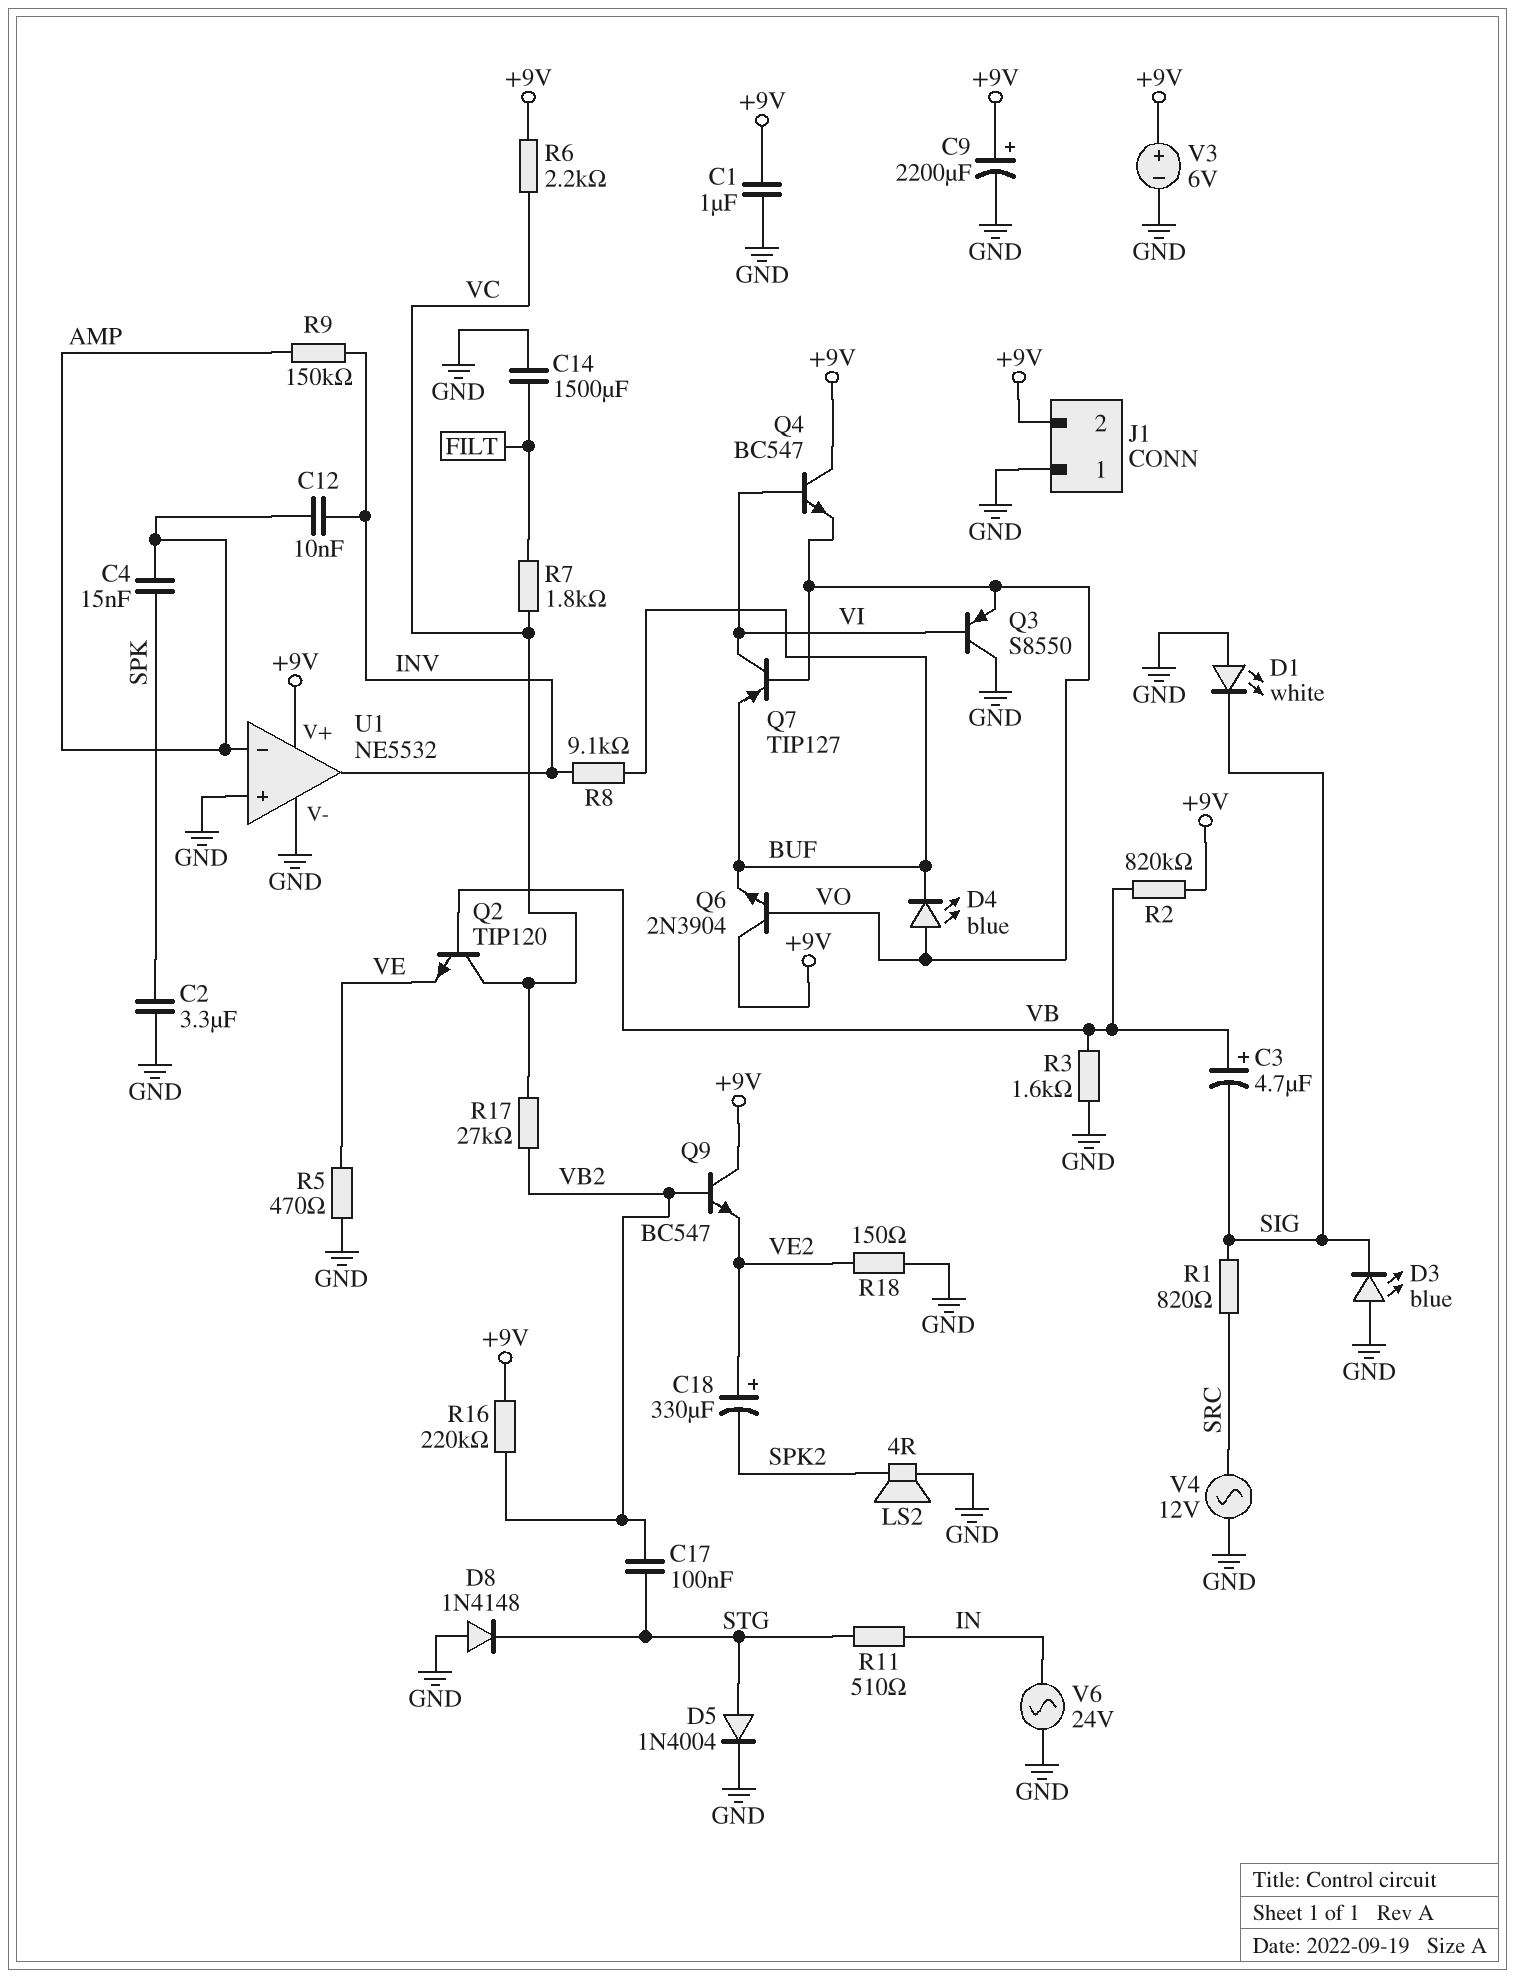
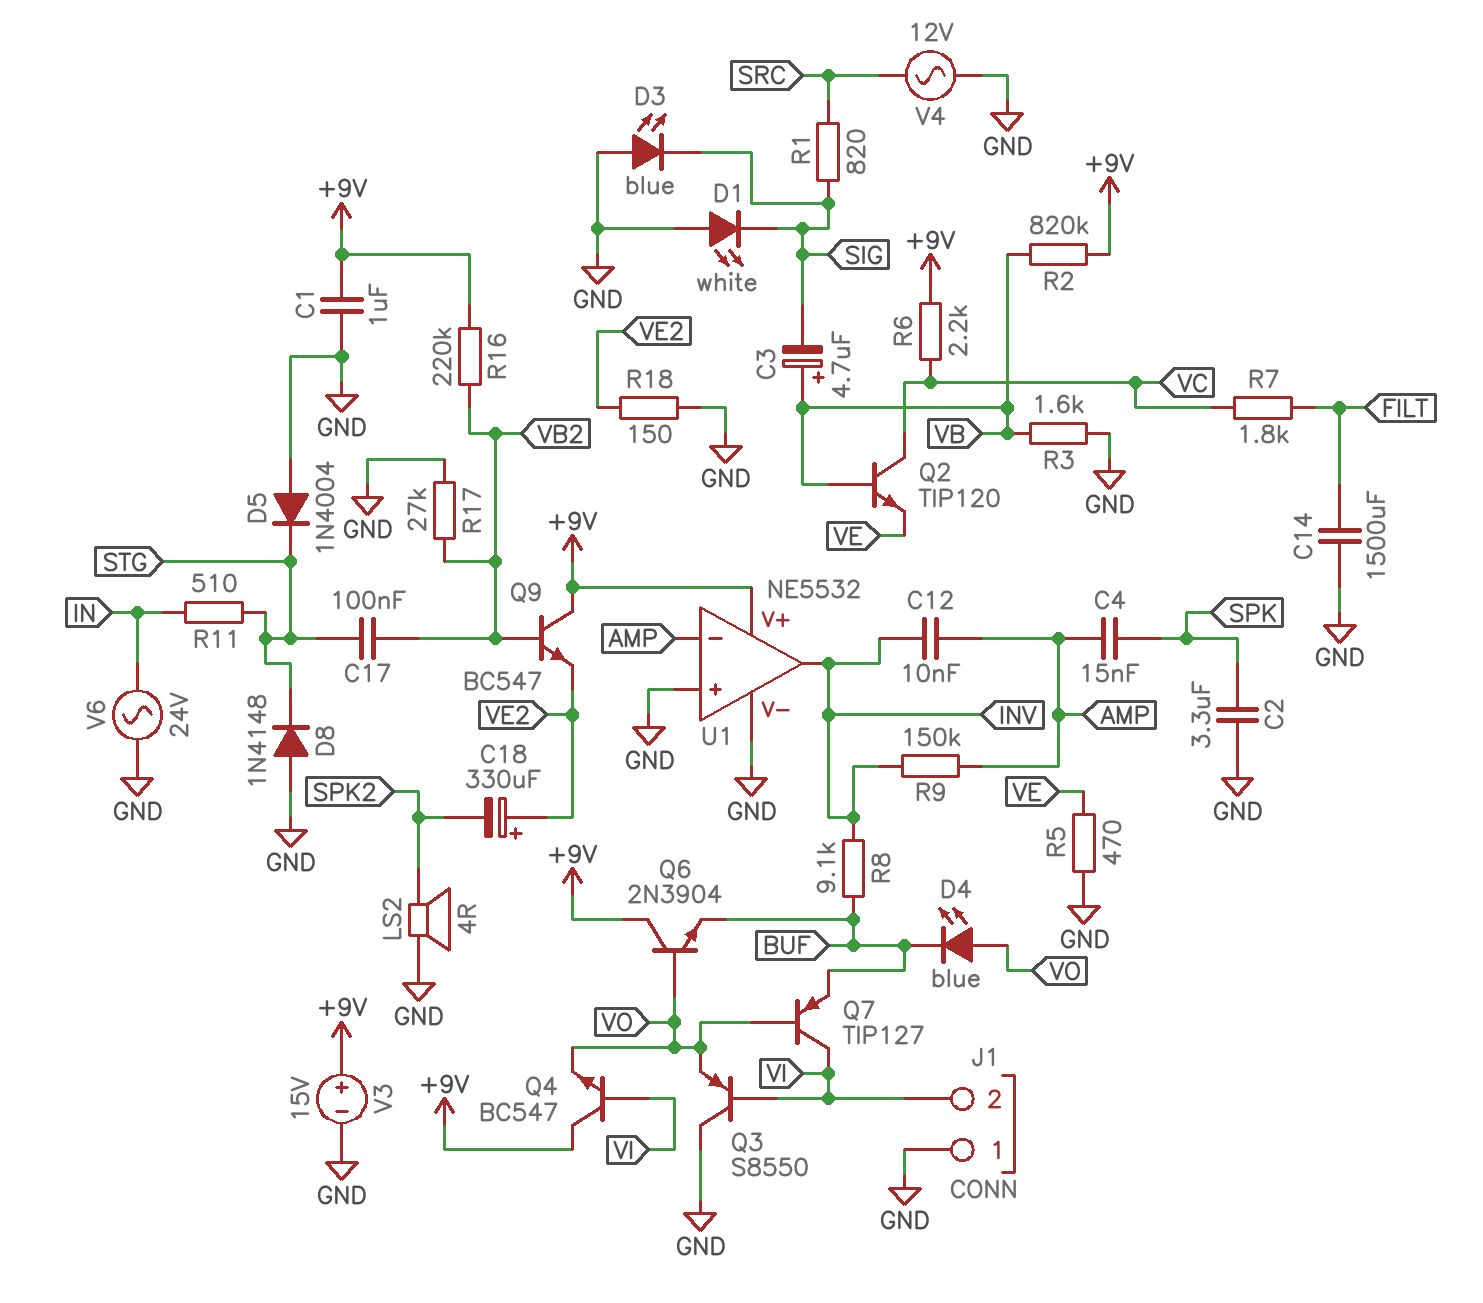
C9: 2200uF (plus +9V, minus GND) -> none
D5: diode 1N4004 (A STG, K GND) -> diode 1N4004 (A GND, K STG)
J1 pin 2: +9V -> VI
R17: 27k (VB2, VC) -> 27k (GND, VB2)
V3: 6V (plus +9V, minus GND) -> 15V (plus +9V, minus GND)

